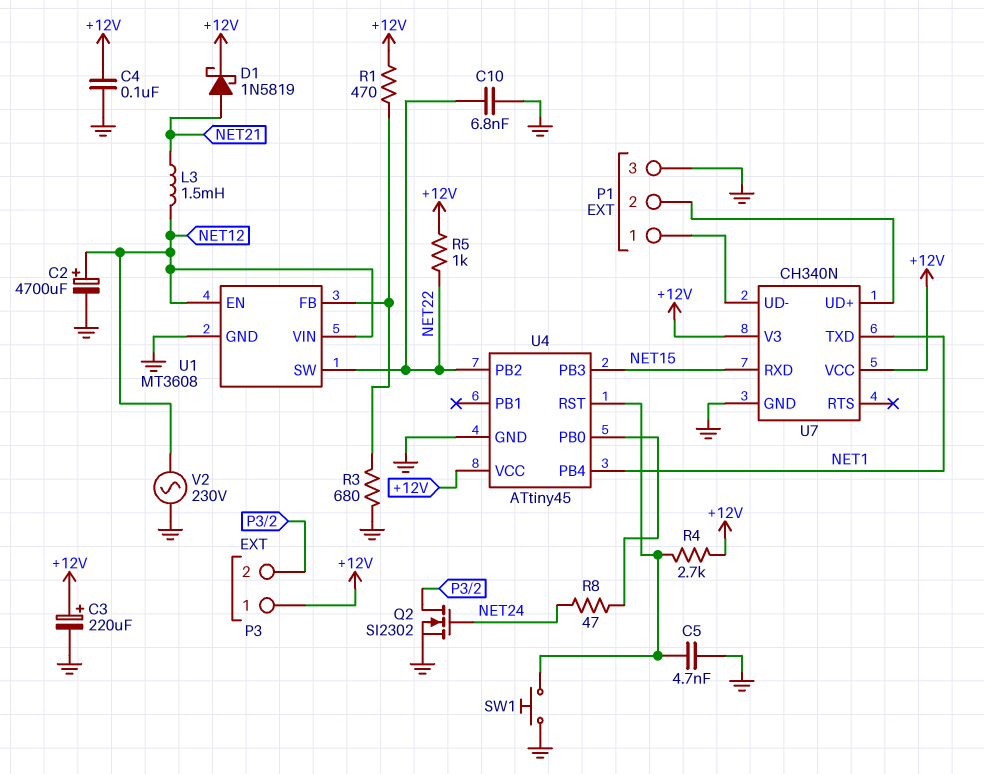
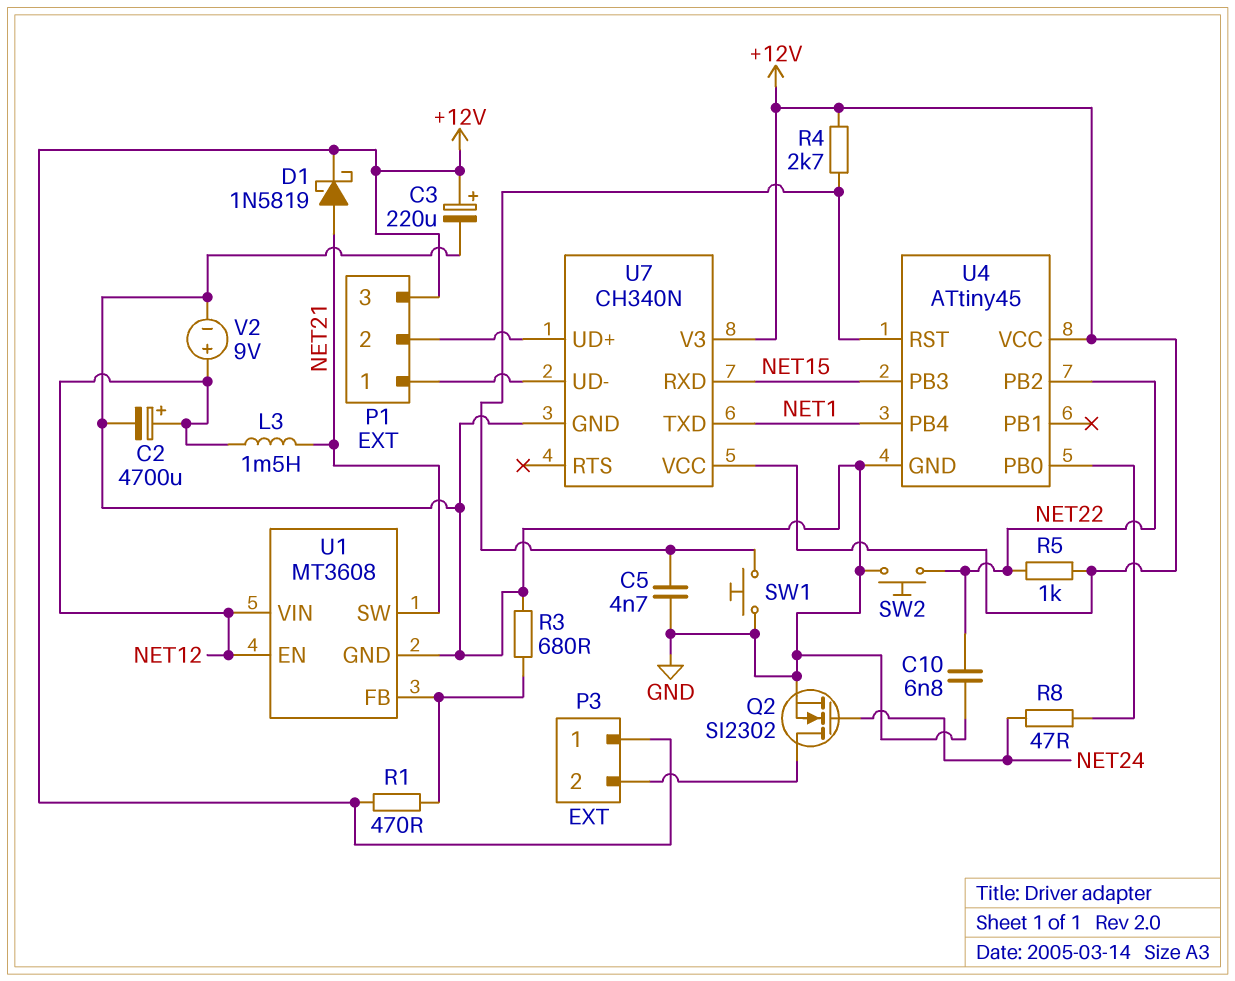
C4: 100nF (+12V, GND) -> none
P1 pin 3: GND -> +12V
SW2: none -> button (GND, NET22)
U1 pin SW: NET22 -> NET21
V2: AC 230V (GND, NET12) -> 9V (plus NET12, minus GND)

